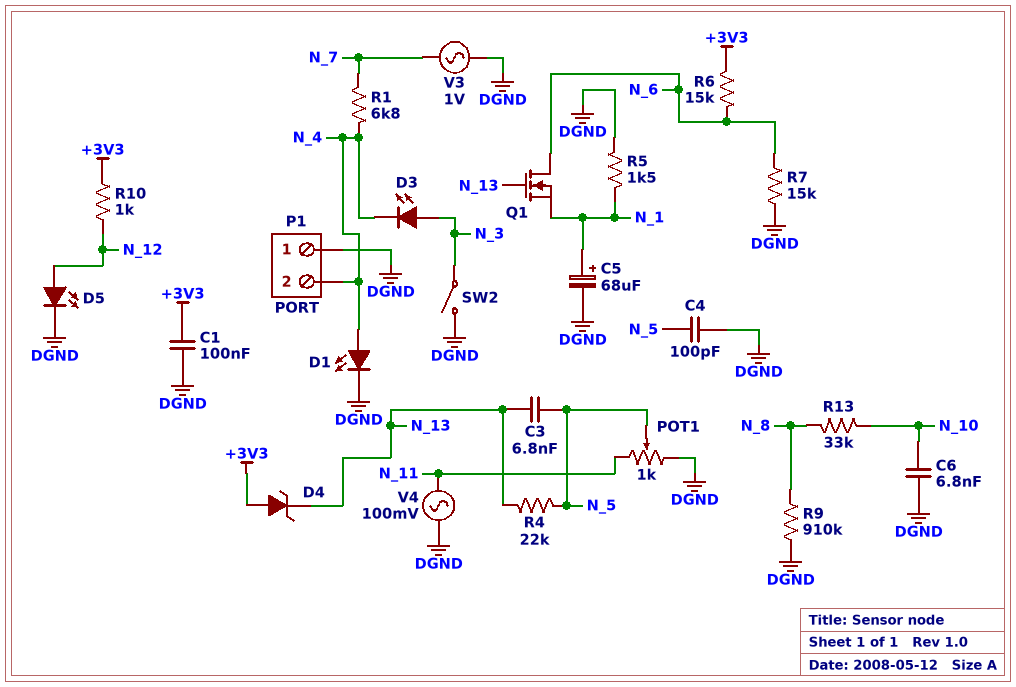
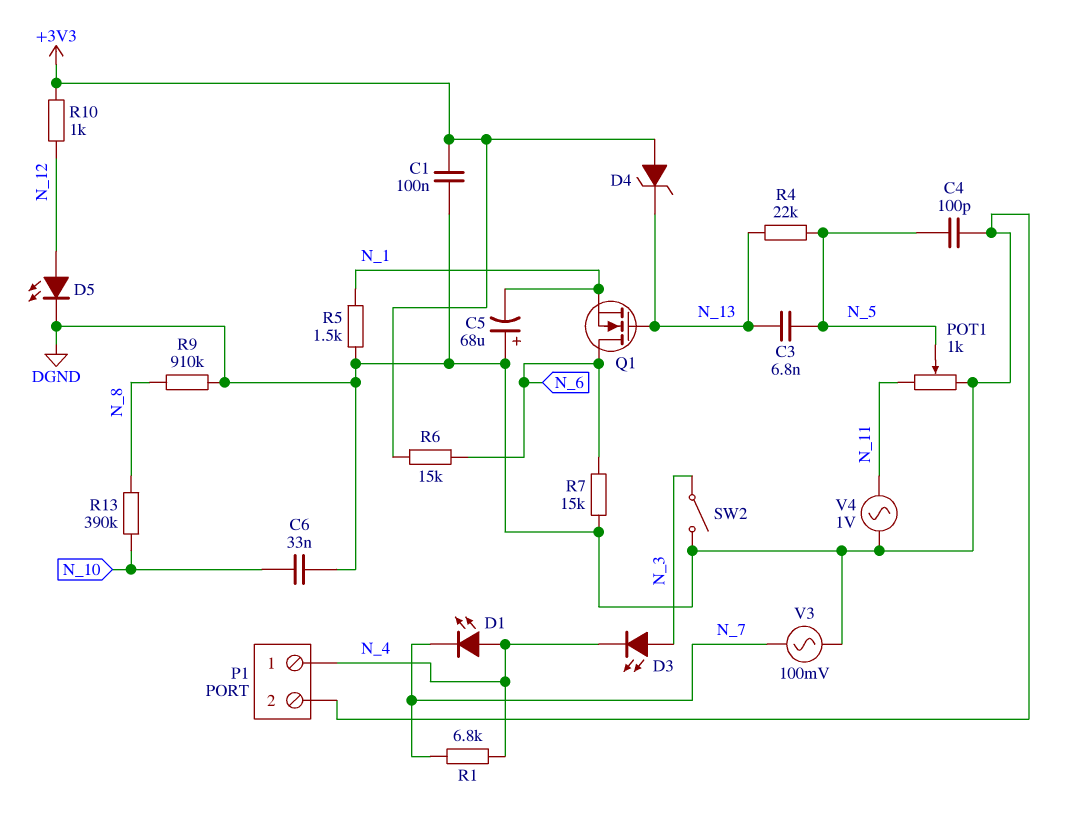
C5: 68uF (plus N_1, minus DGND) -> 68uF (plus DGND, minus N_1)
C6: 6.8nF (DGND, N_10) -> 33nF (DGND, N_10)
D1: LED (A N_4, K DGND) -> LED (A N_4, K N_7)
P1 pin 1: DGND -> N_4
P1 pin 2: N_4 -> DGND
R13: 33k (N_8, N_10) -> 390k (N_8, N_10)
V3: AC 1V (DGND, N_7) -> AC 100mV (DGND, N_7)
V4: AC 100mV (DGND, N_11) -> AC 1V (DGND, N_11)

